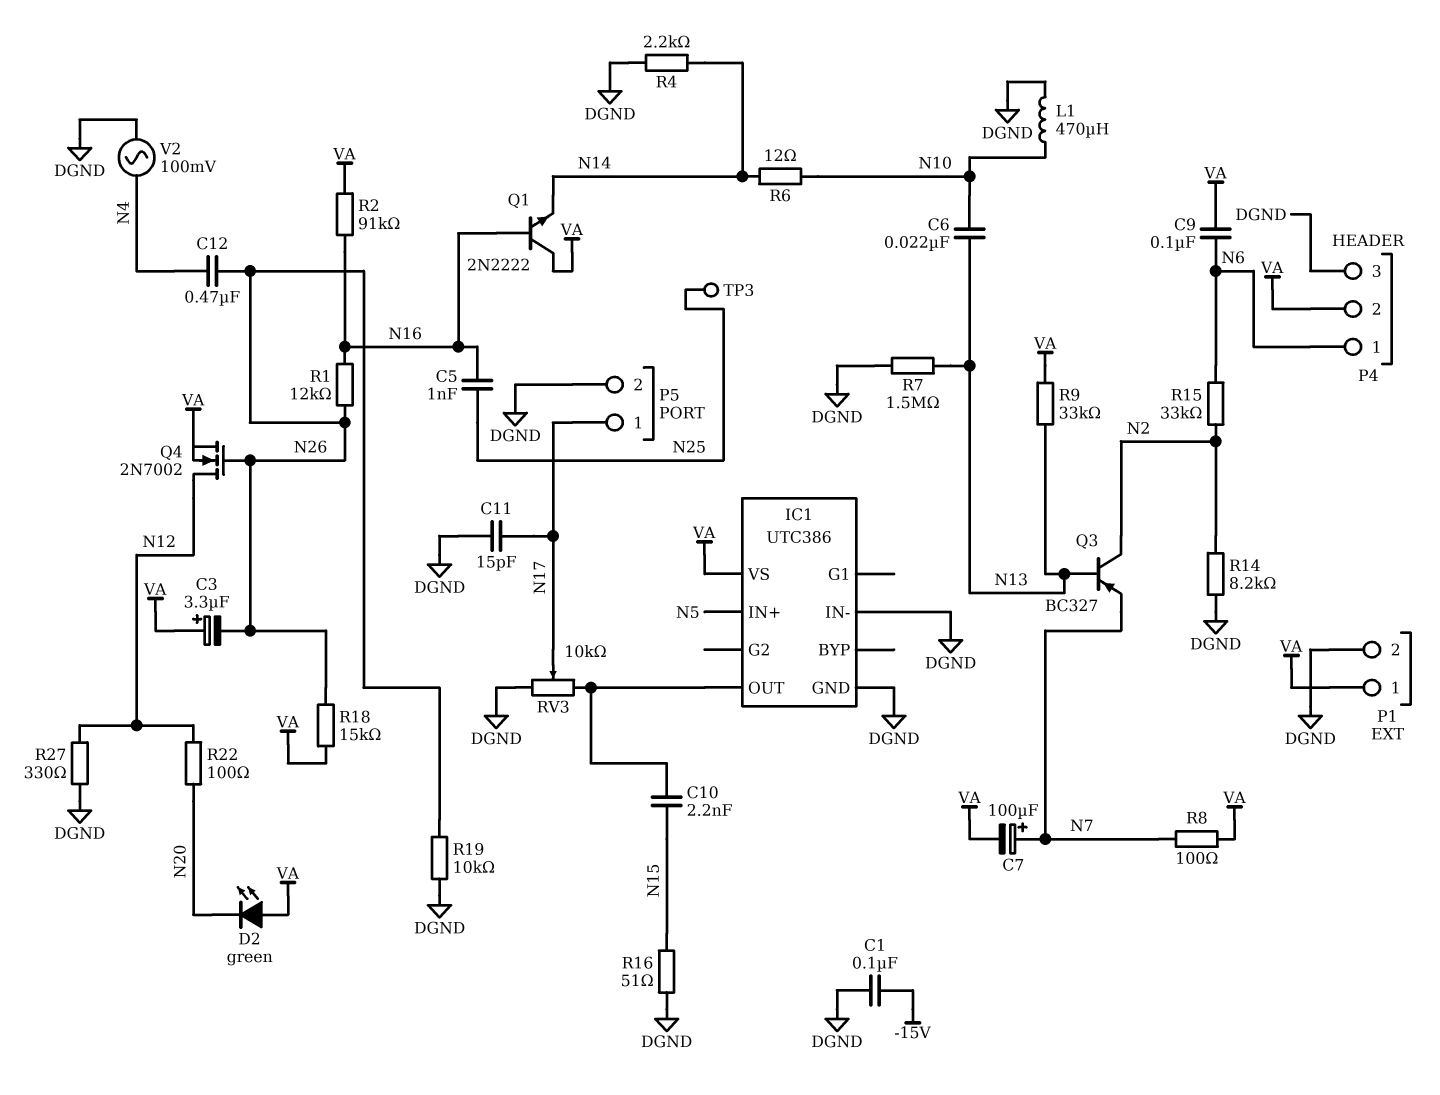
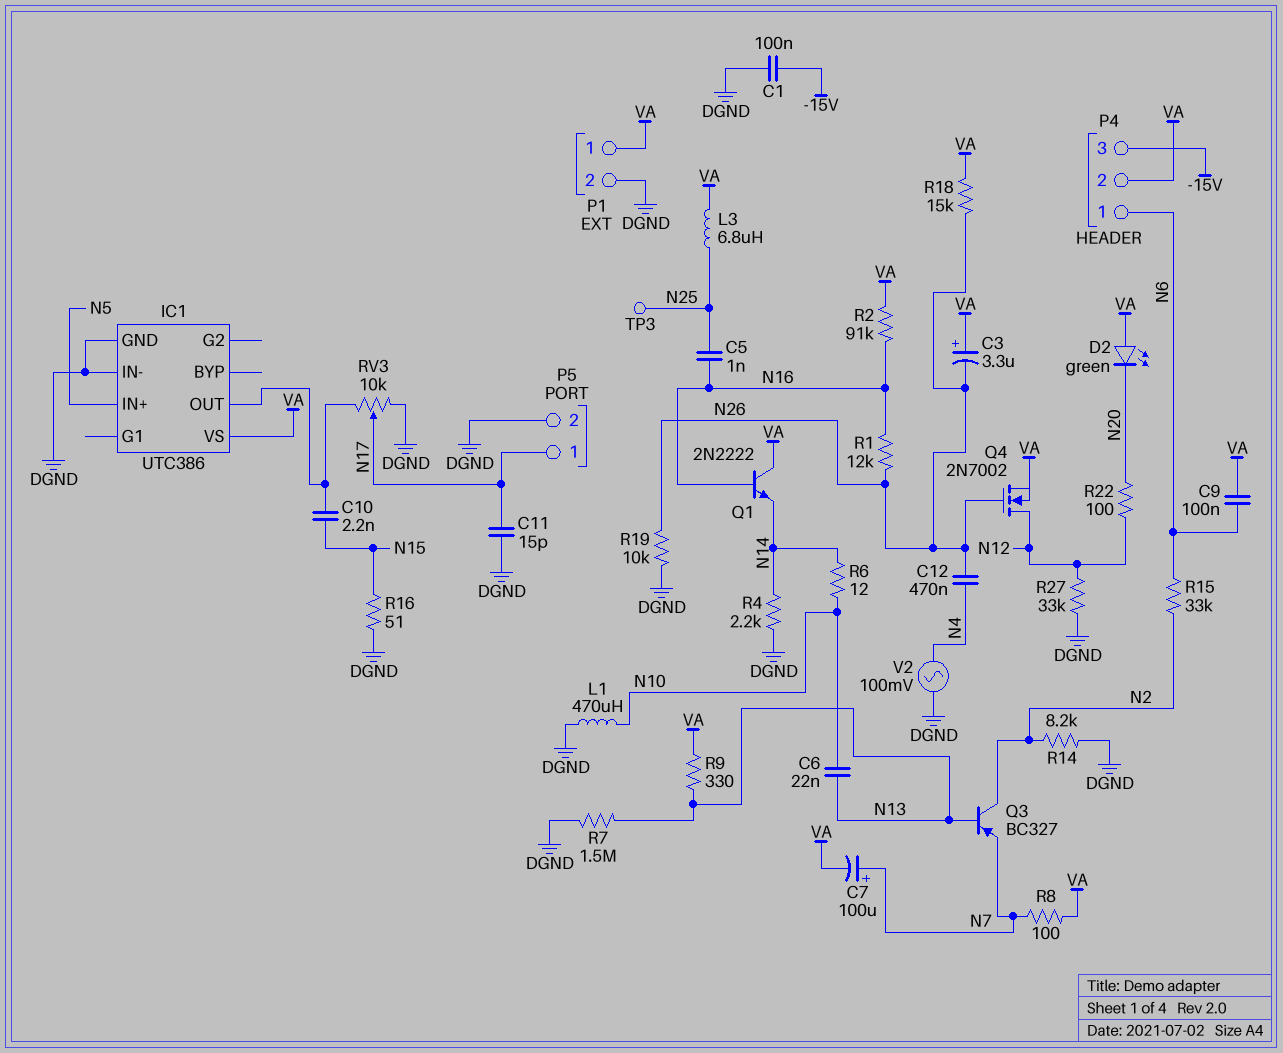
L3: none -> 6.8uH (N25, VA)
P4 pin 3: DGND -> -15V
R9: 33k (N13, VA) -> 330 (N13, VA)
R27: 330 (DGND, N12) -> 33k (DGND, N12)

